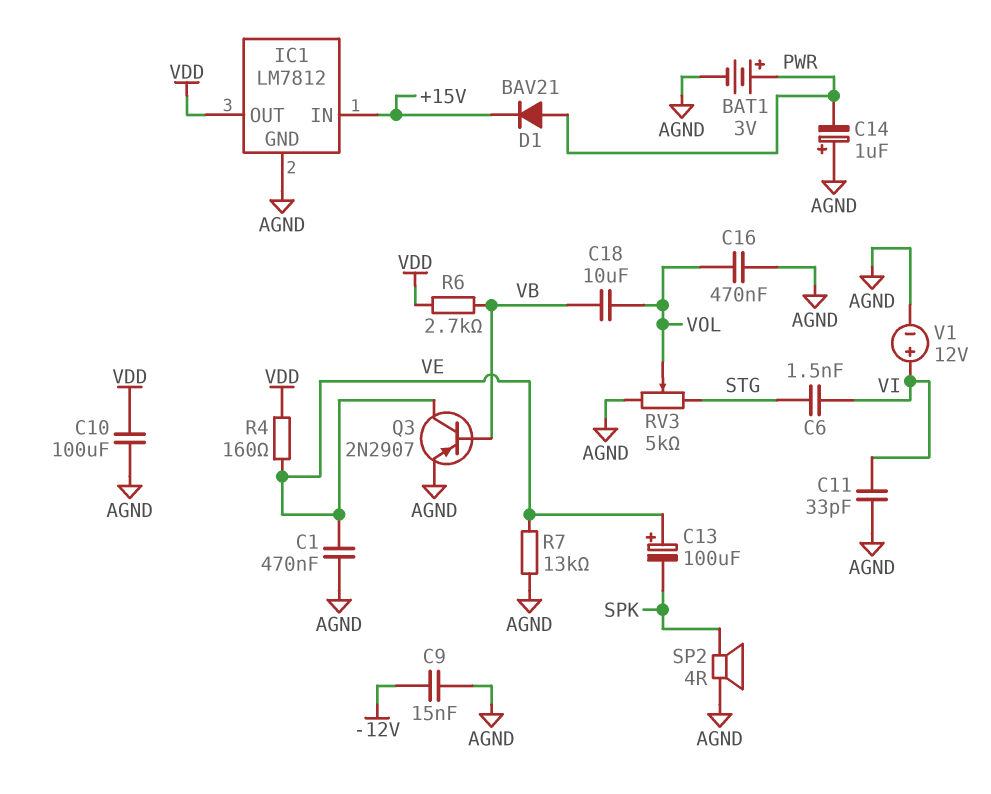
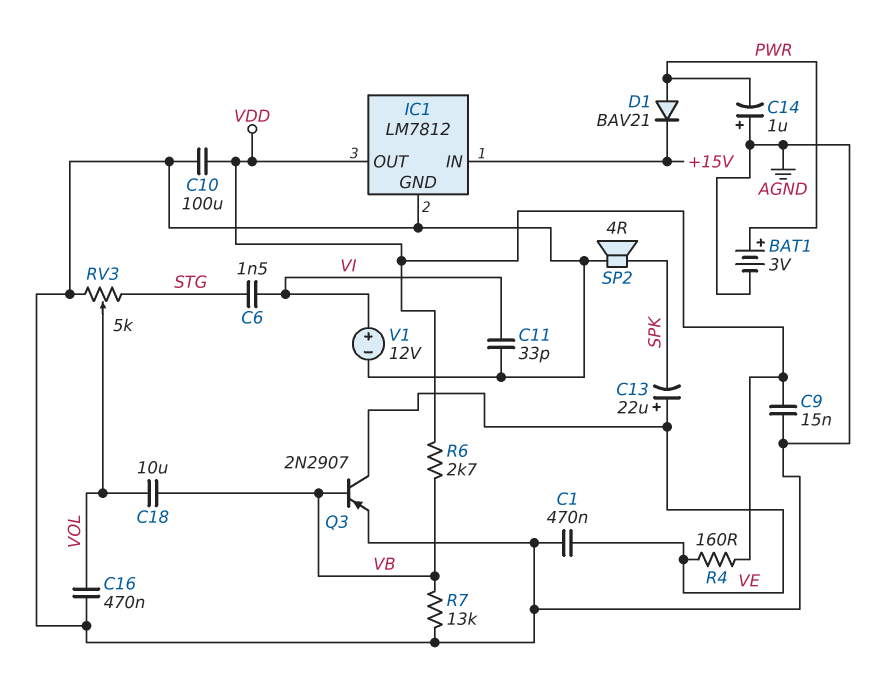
C9: 15nF (-12V, AGND) -> 15nF (AGND, VDD)
C13: 100uF (plus VE, minus SPK) -> 22uF (plus VE, minus SPK)
R7: 13k (AGND, VE) -> 13k (AGND, VB)

